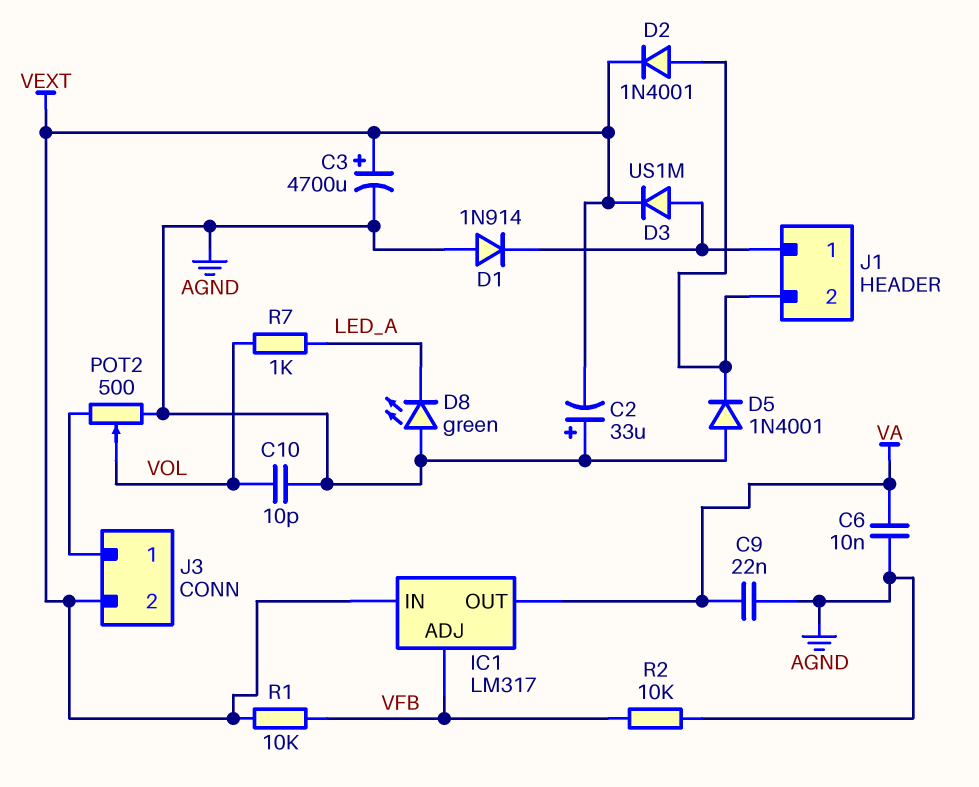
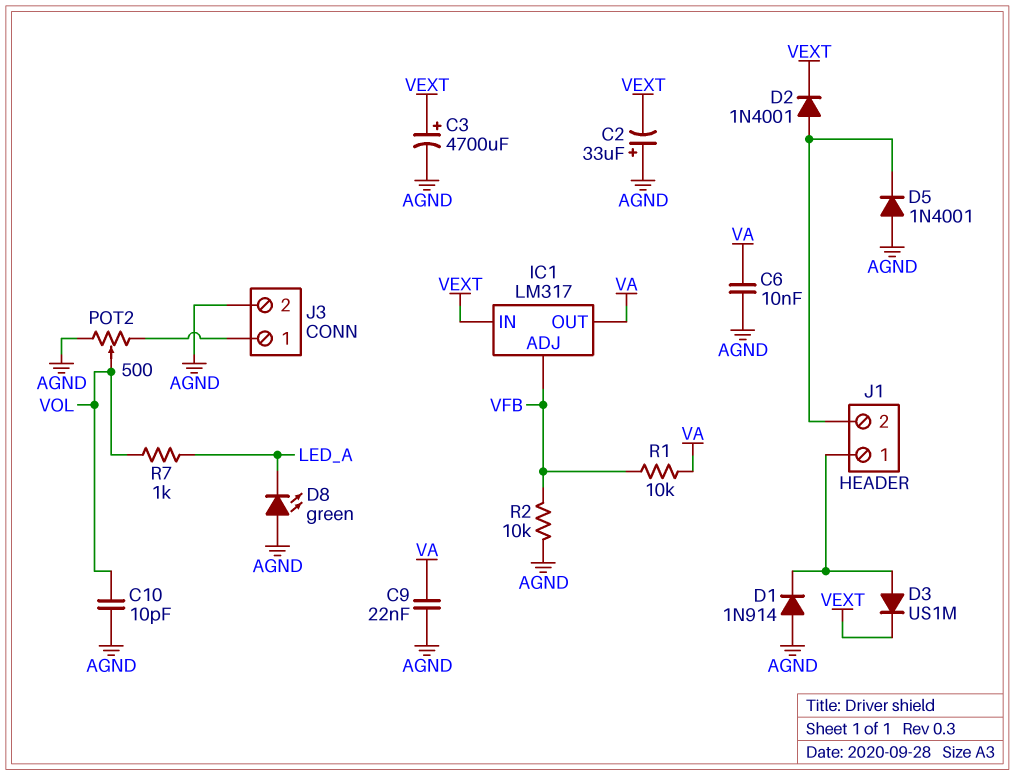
J3 pin 2: VEXT -> AGND
R1: 10k (VEXT, VFB) -> 10k (VA, VFB)

